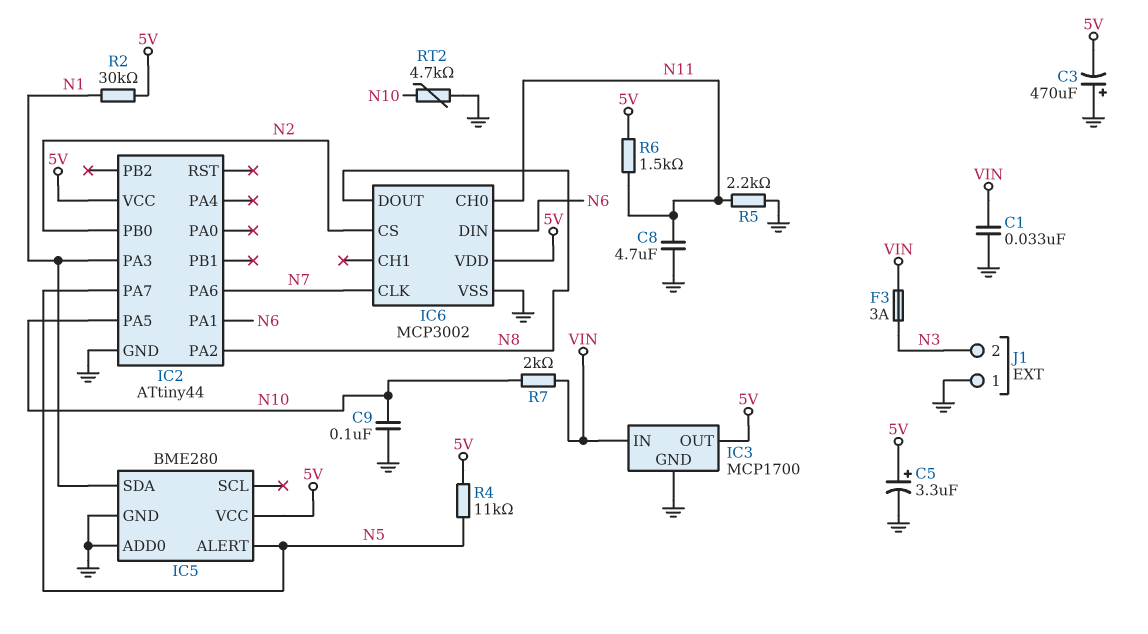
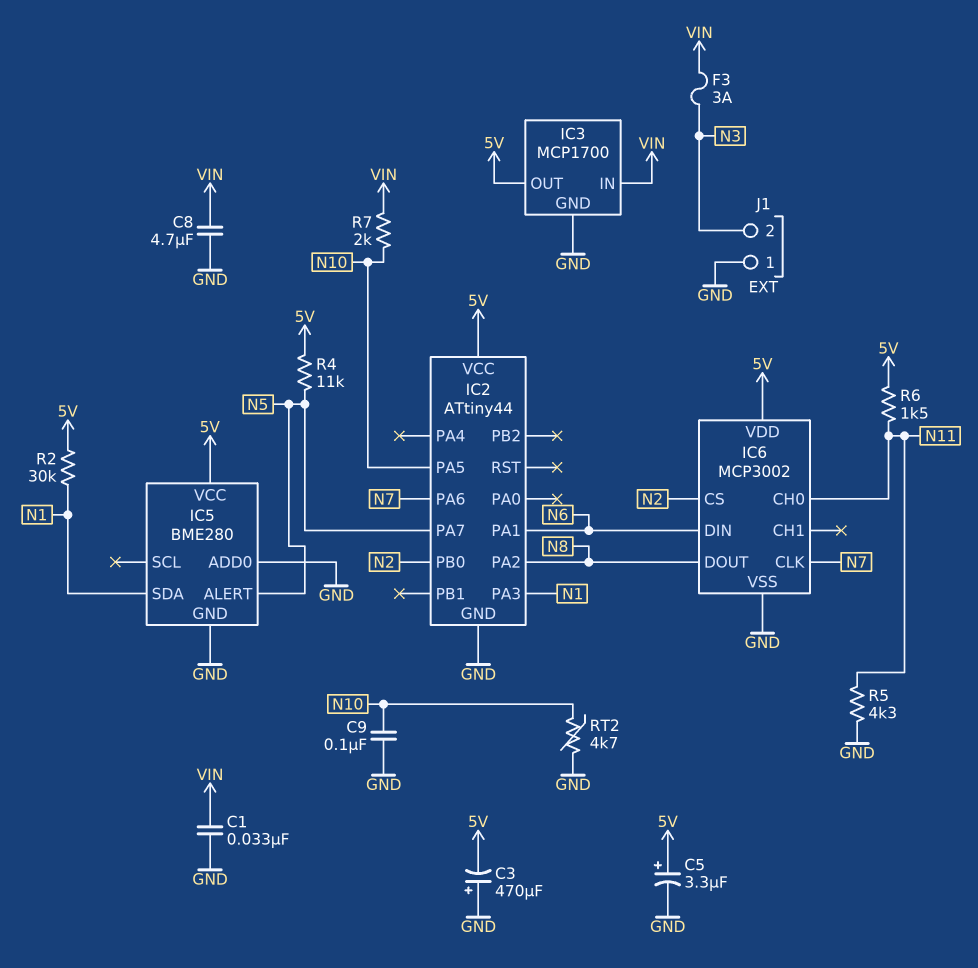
C8: 4.7uF (GND, N11) -> 4.7uF (GND, VIN)
R5: 2.2k (GND, N11) -> 4.3k (GND, N11)

